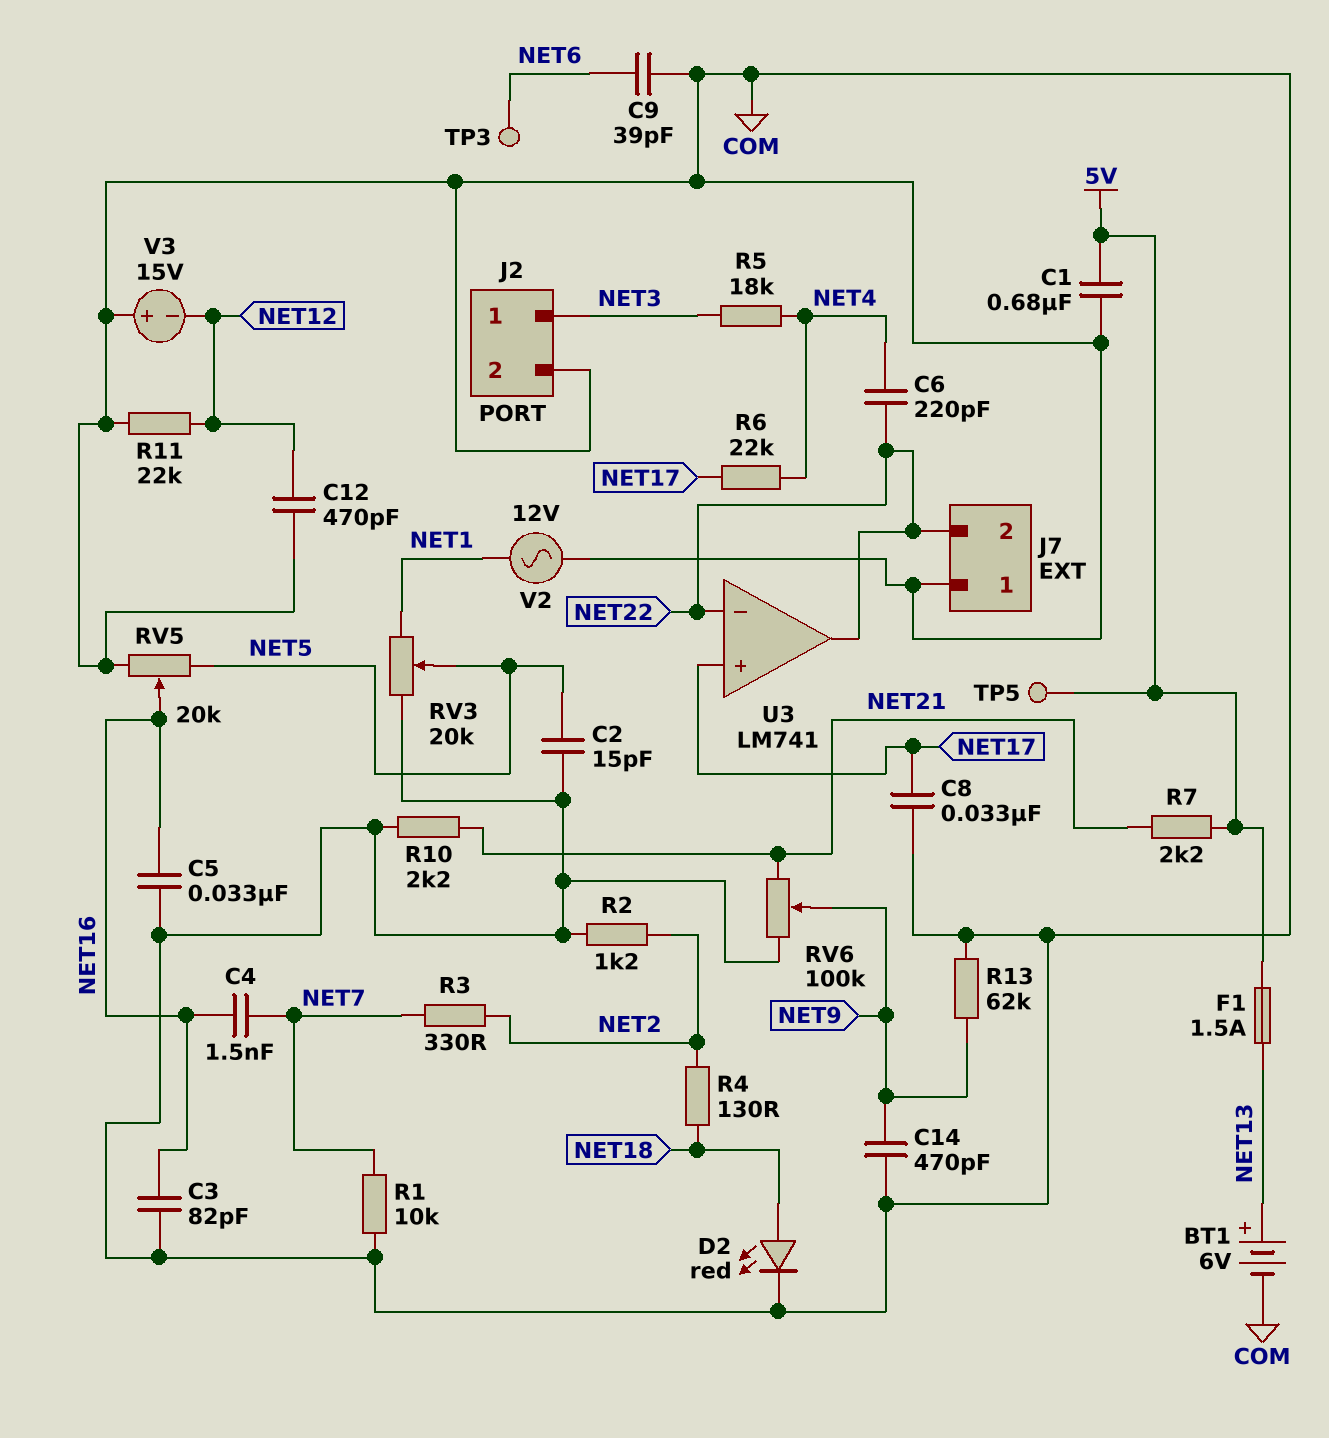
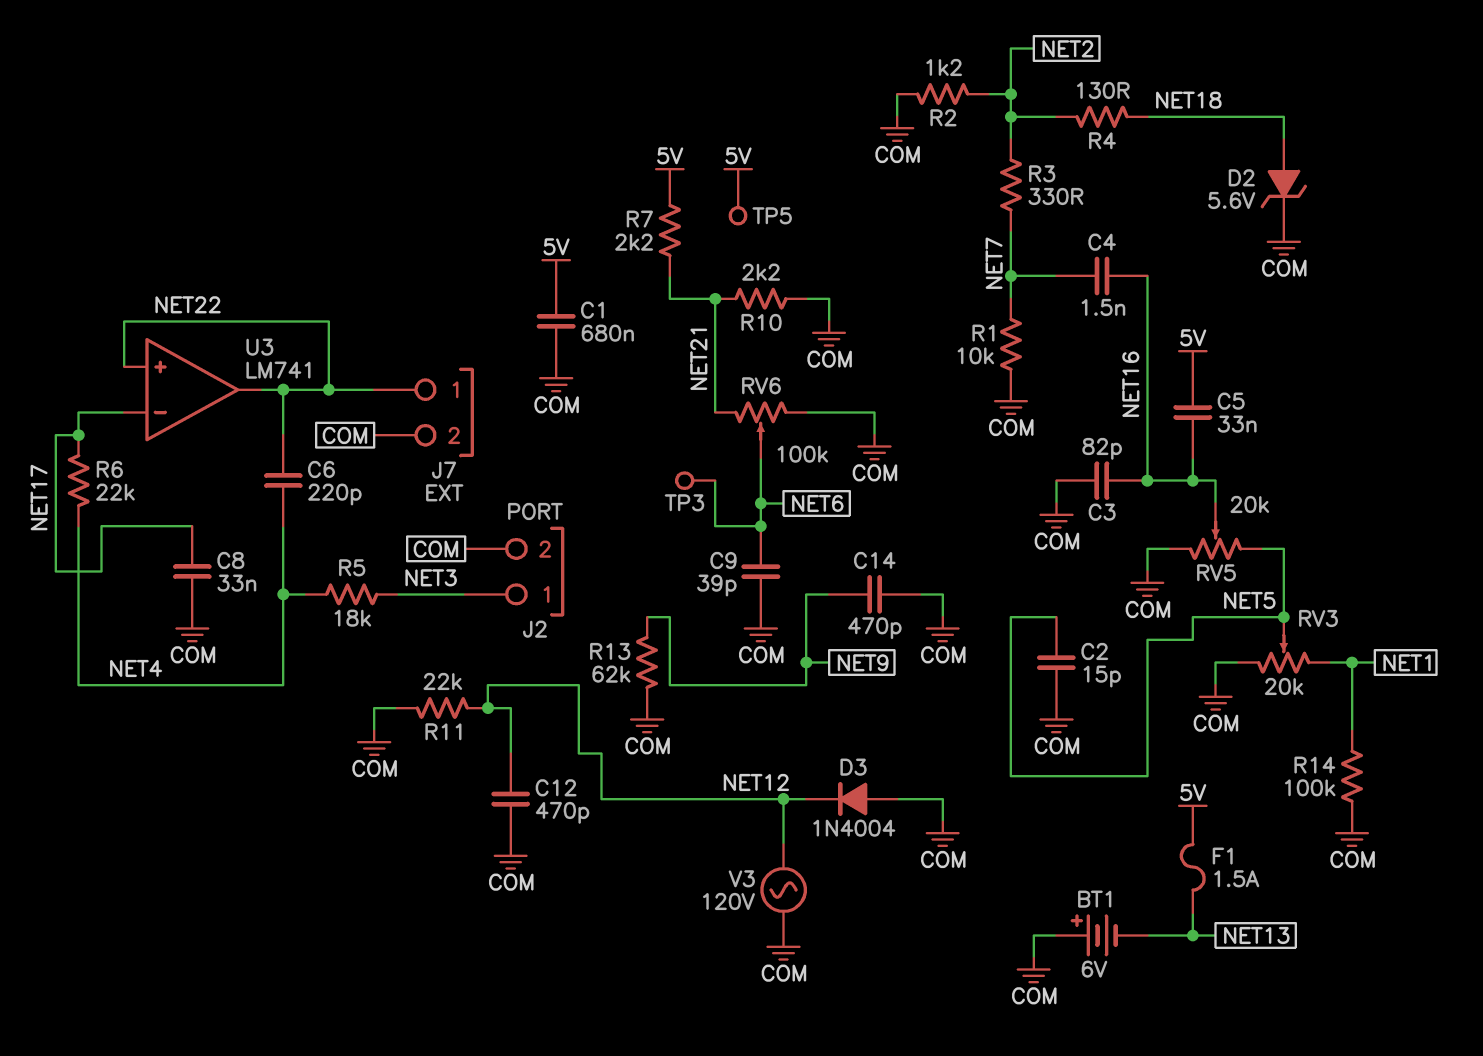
BT1: 6V (plus NET13, minus COM) -> 6V (plus COM, minus NET13)
C5: 33nF (COM, NET16) -> 33nF (5V, NET16)
D2: LED red (A NET18, K COM) -> zener 5.6V (A NET18, K COM)
D3: none -> diode 1N4004 (A COM, K NET12)
J7 pin 1: COM -> NET22
J7 pin 2: NET22 -> COM
R14: none -> 100k (COM, NET1)
RV6: 100k (COM, NET21, wiper NET9) -> 100k (COM, NET21, wiper NET6)
U3 pin in+: NET17 -> NET22
U3 pin in-: NET22 -> NET17
V2: AC 12V (COM, NET1) -> none
V3: 15V (plus COM, minus NET12) -> AC 120V (COM, NET12)

